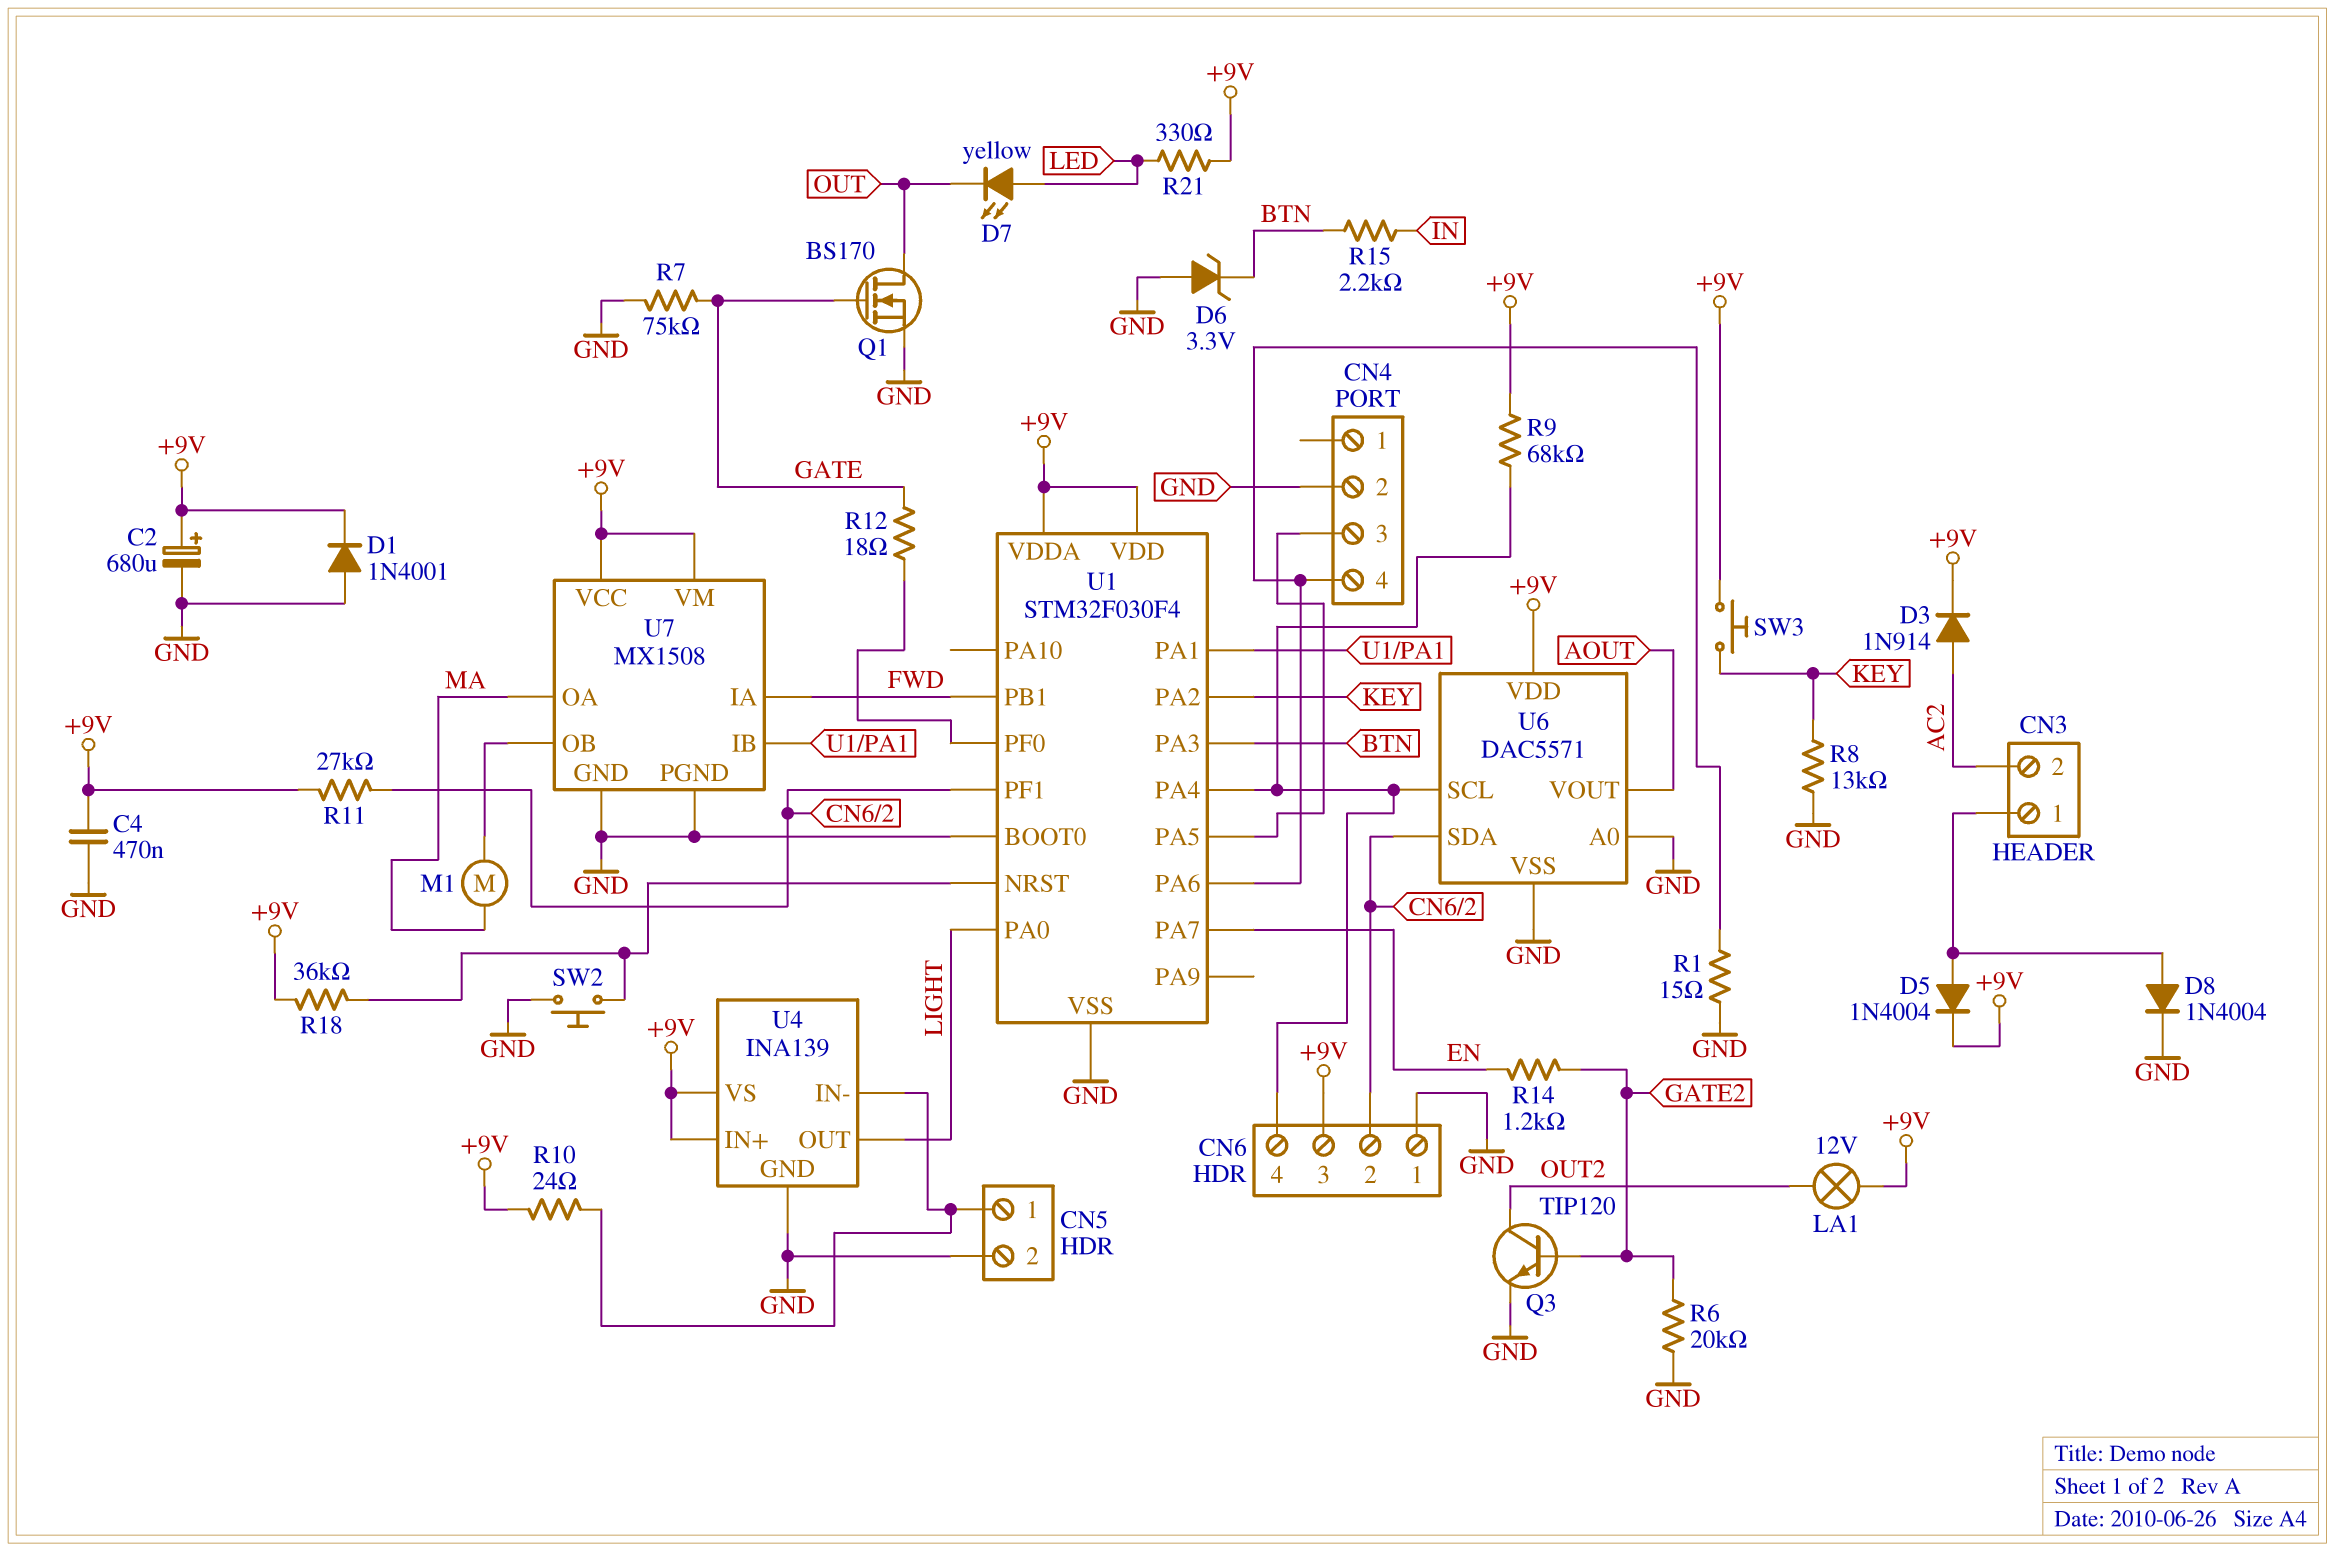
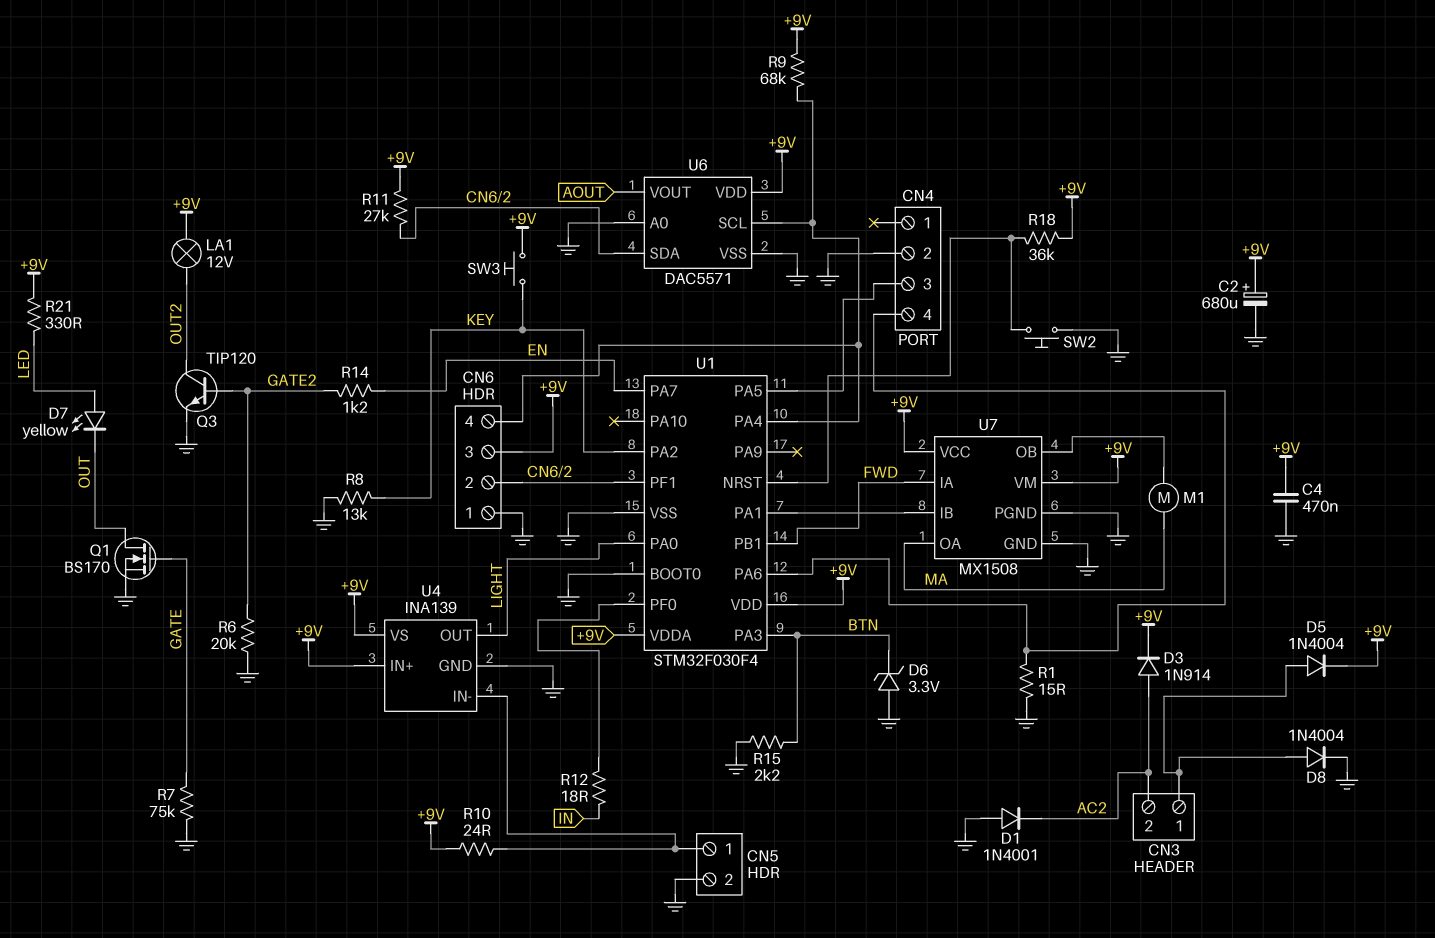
D1: diode 1N4001 (A GND, K +9V) -> diode 1N4001 (A GND, K AC2)
R12: 18 (GATE, U1/PF0) -> 18 (IN, U1/PF0)
R15: 2.2k (BTN, IN) -> 2.2k (BTN, GND)

